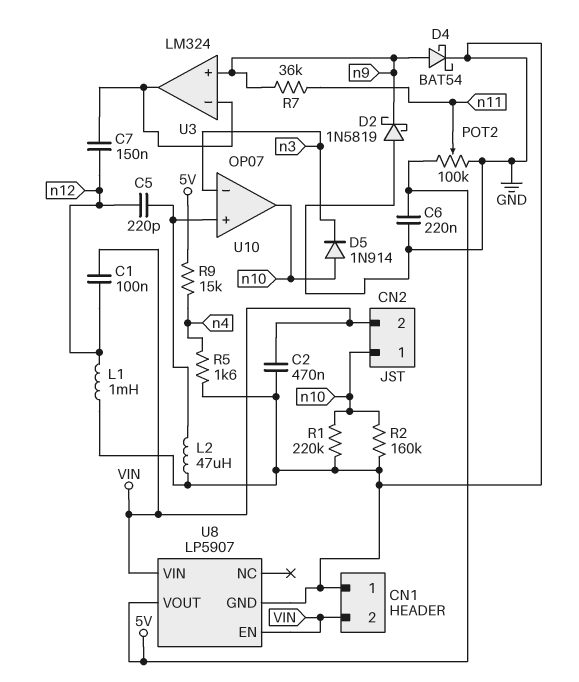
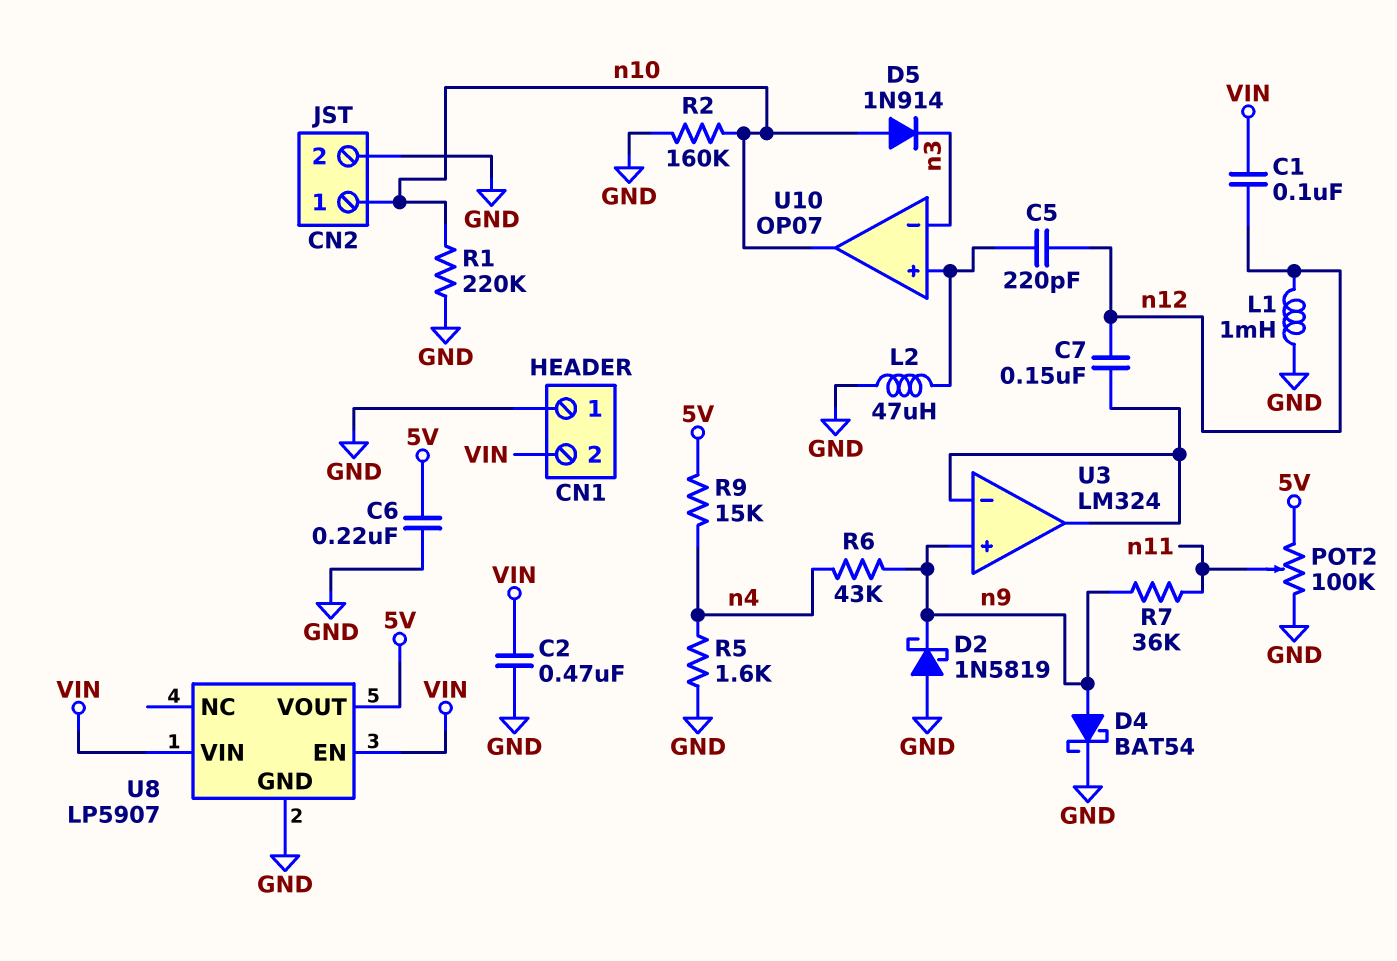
CN2 pin 2: VIN -> GND
R6: none -> 43k (n4, n9)

